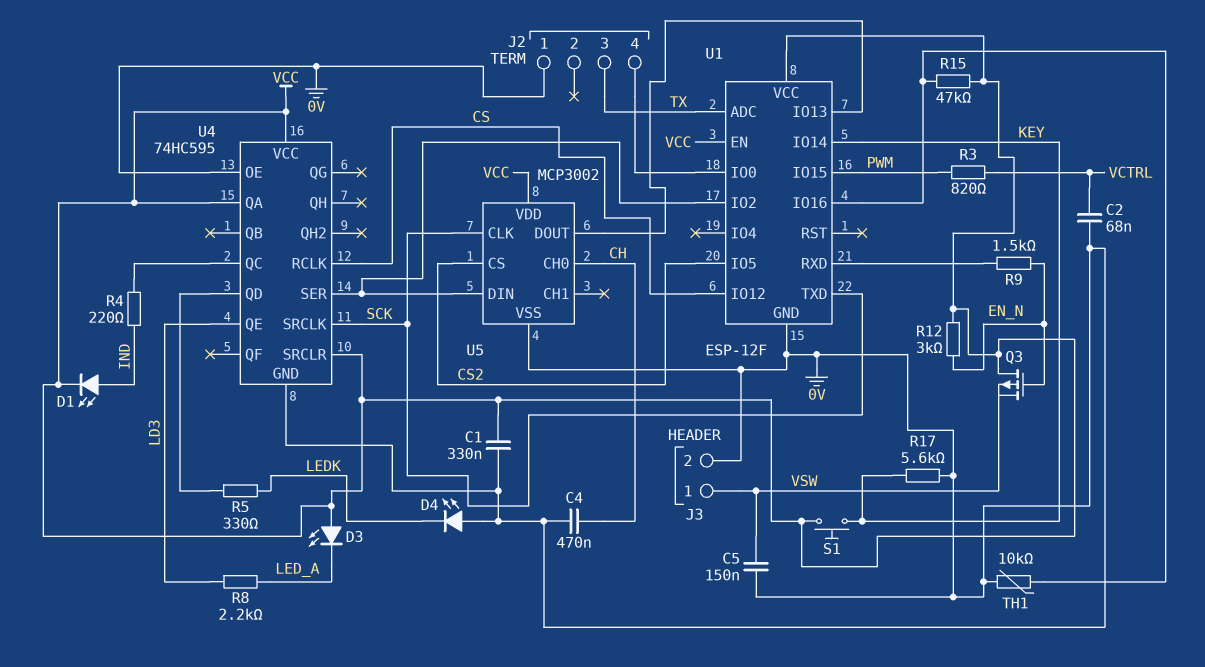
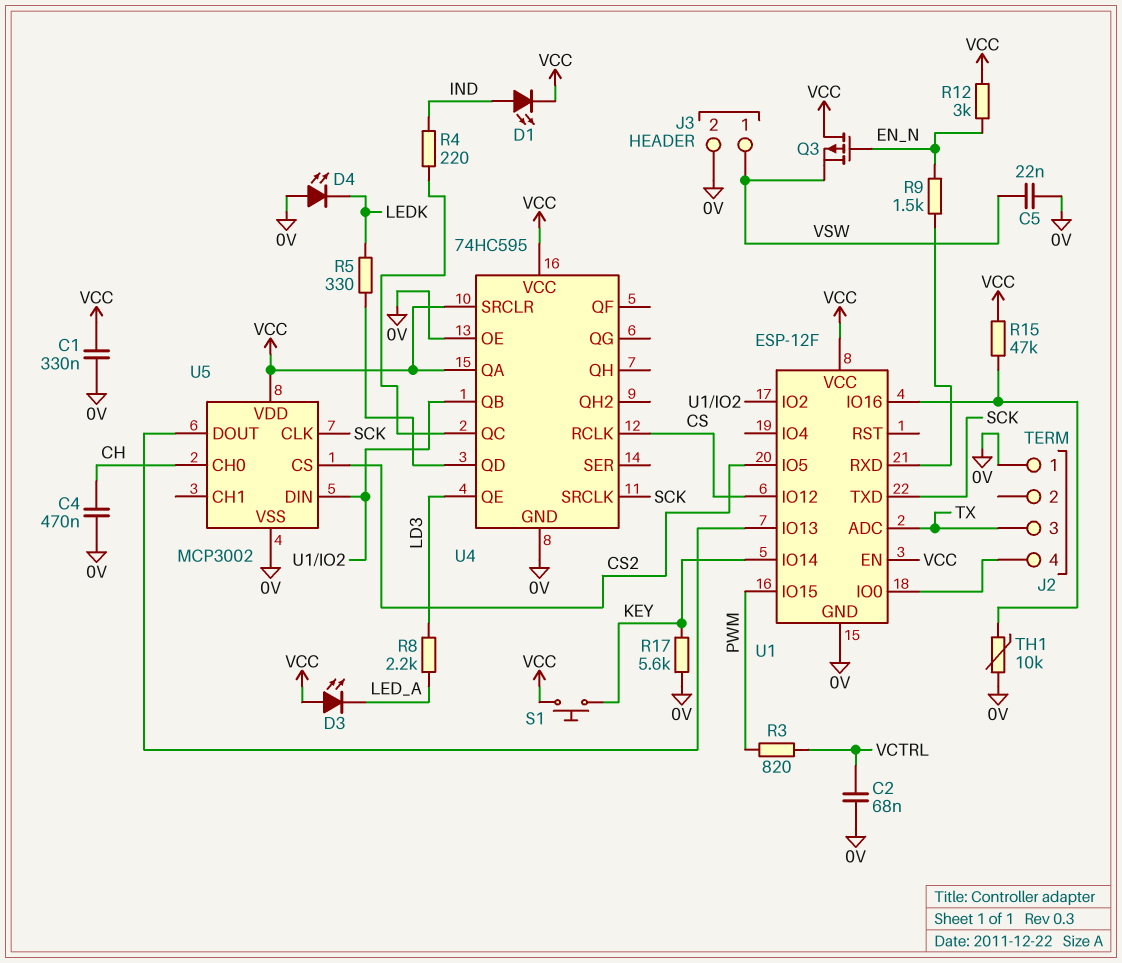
C5: 150nF (0V, VSW) -> 22nF (0V, VSW)
U4 pin QB: none -> U1/IO2
U4 pin SER: U1/IO2 -> none

